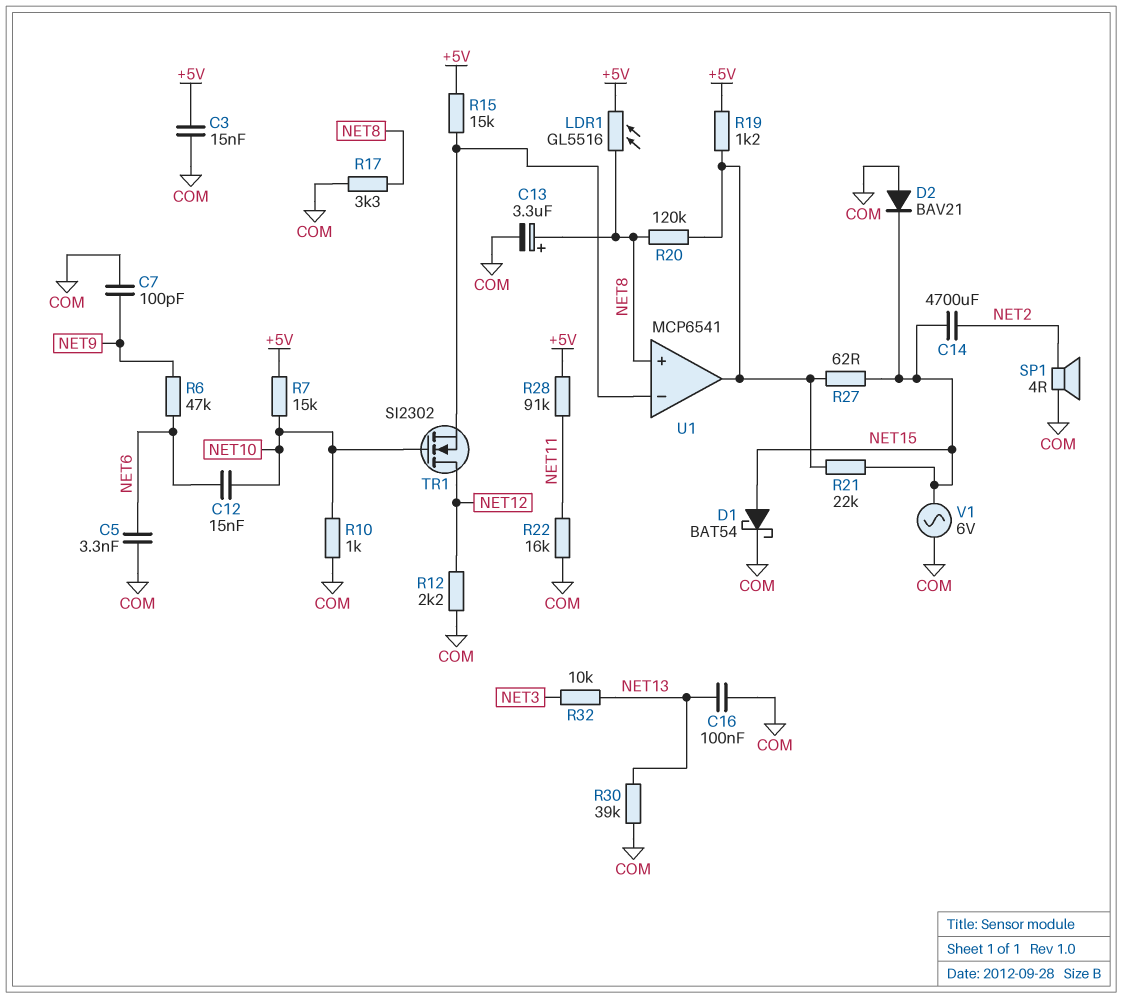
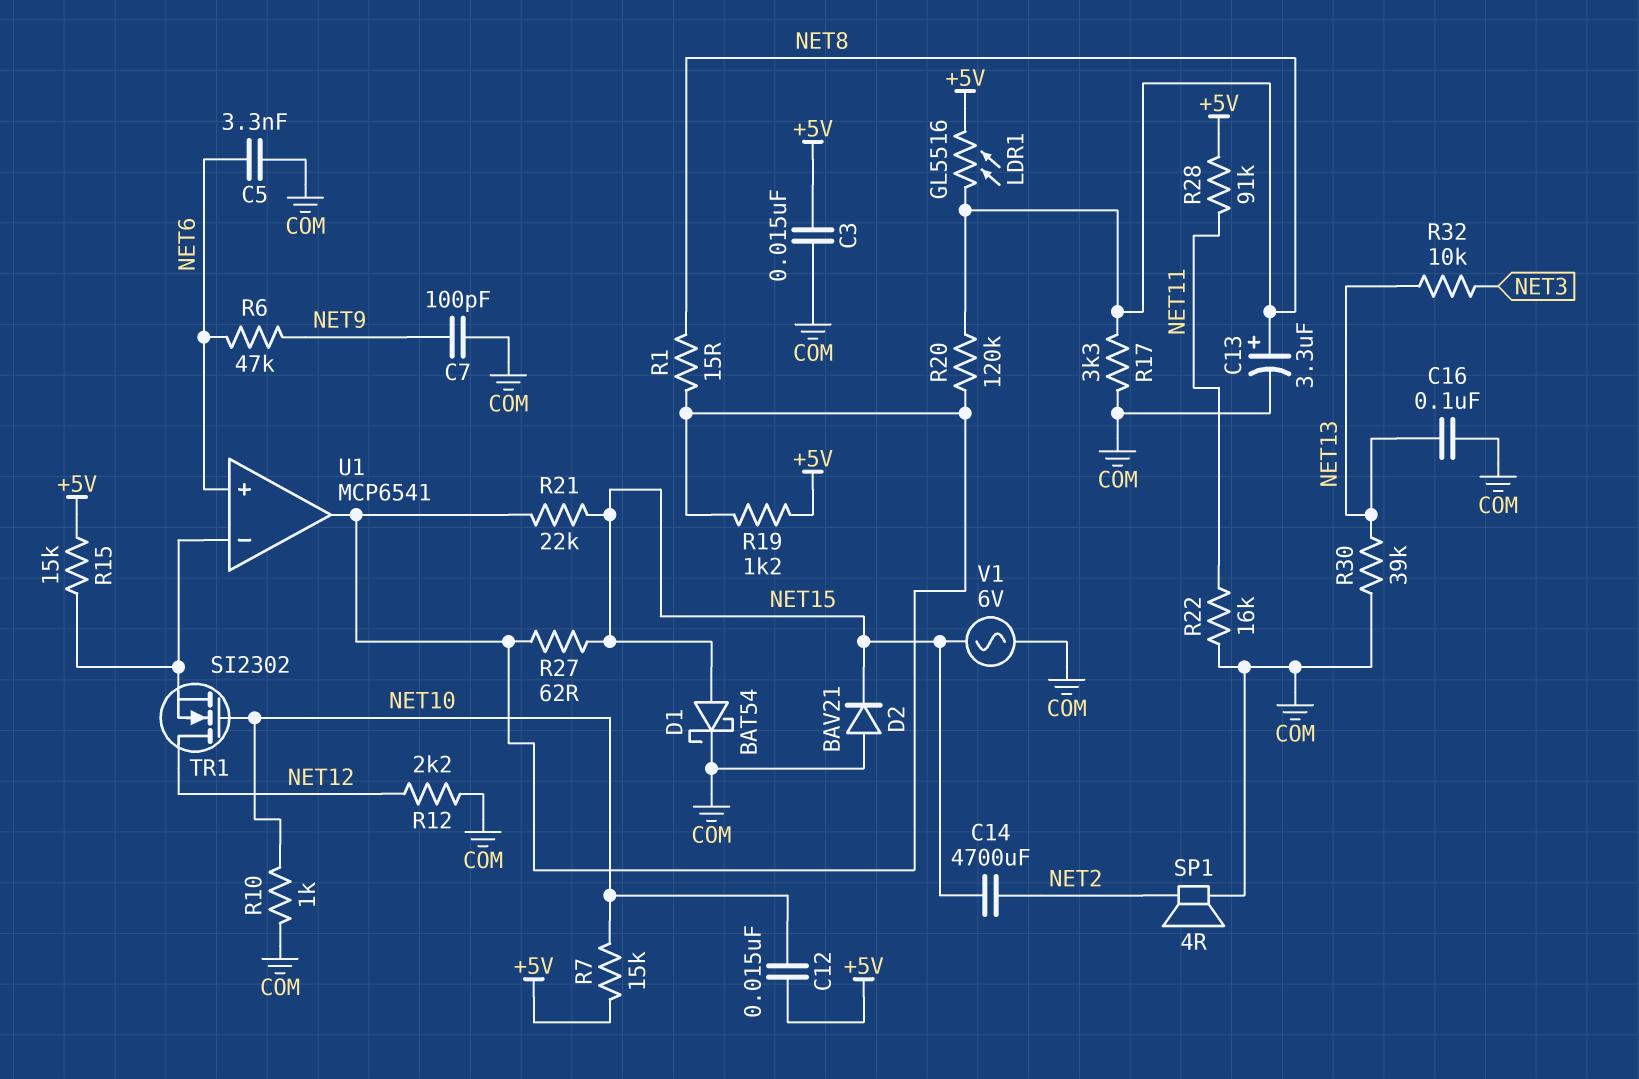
C12: 15nF (NET6, NET10) -> 15nF (+5V, NET10)
R1: none -> 15 (NET8, U1/out)
U1 pin in+: NET8 -> NET6

